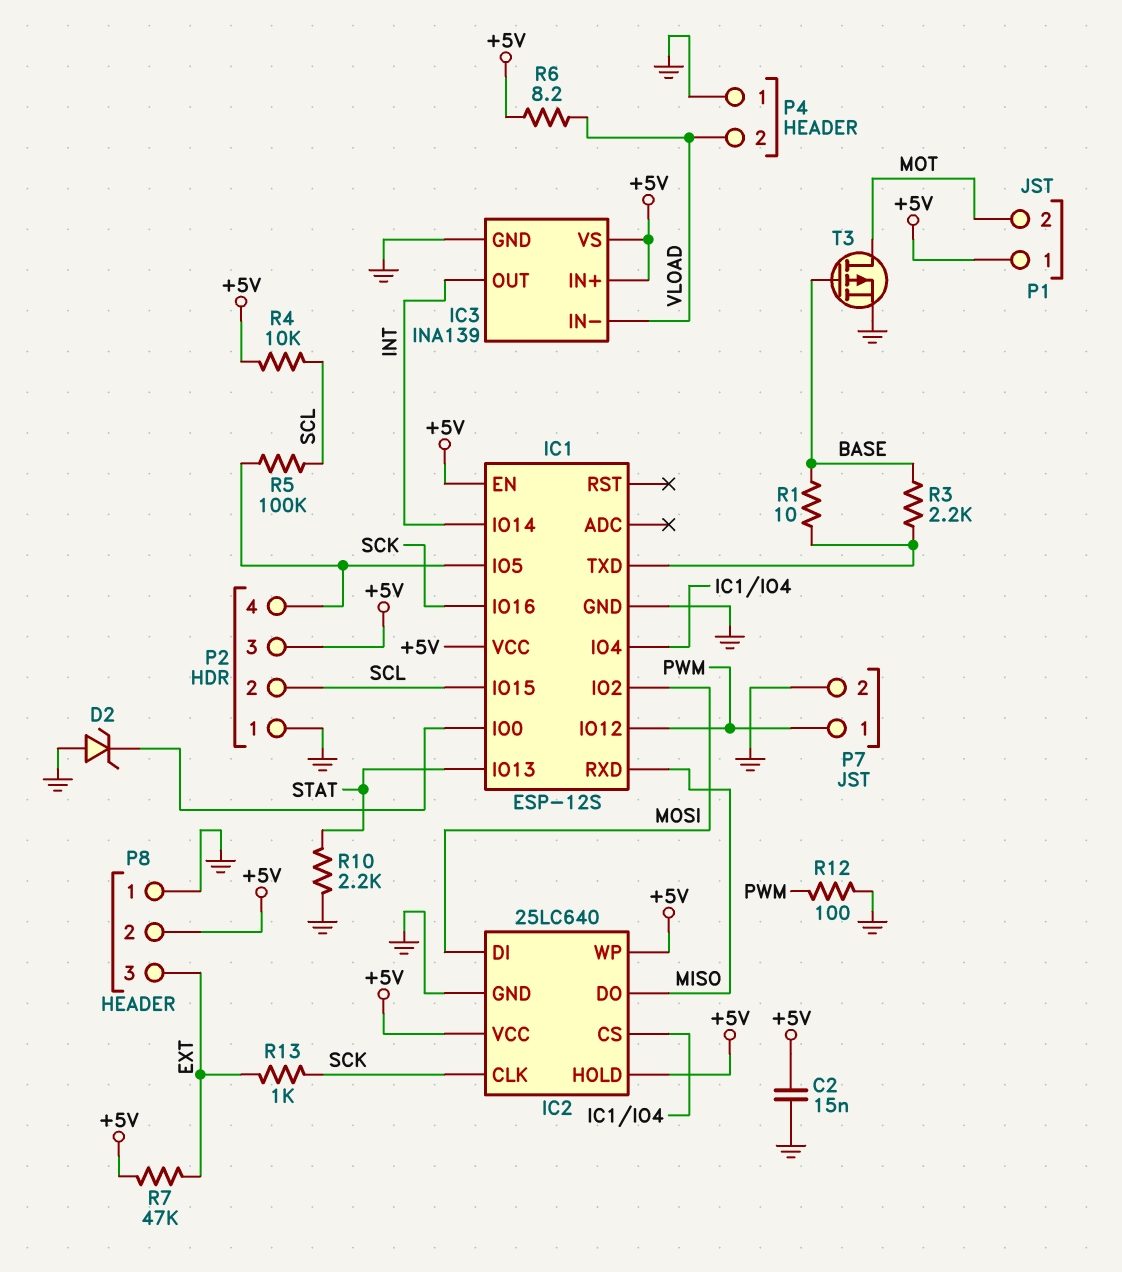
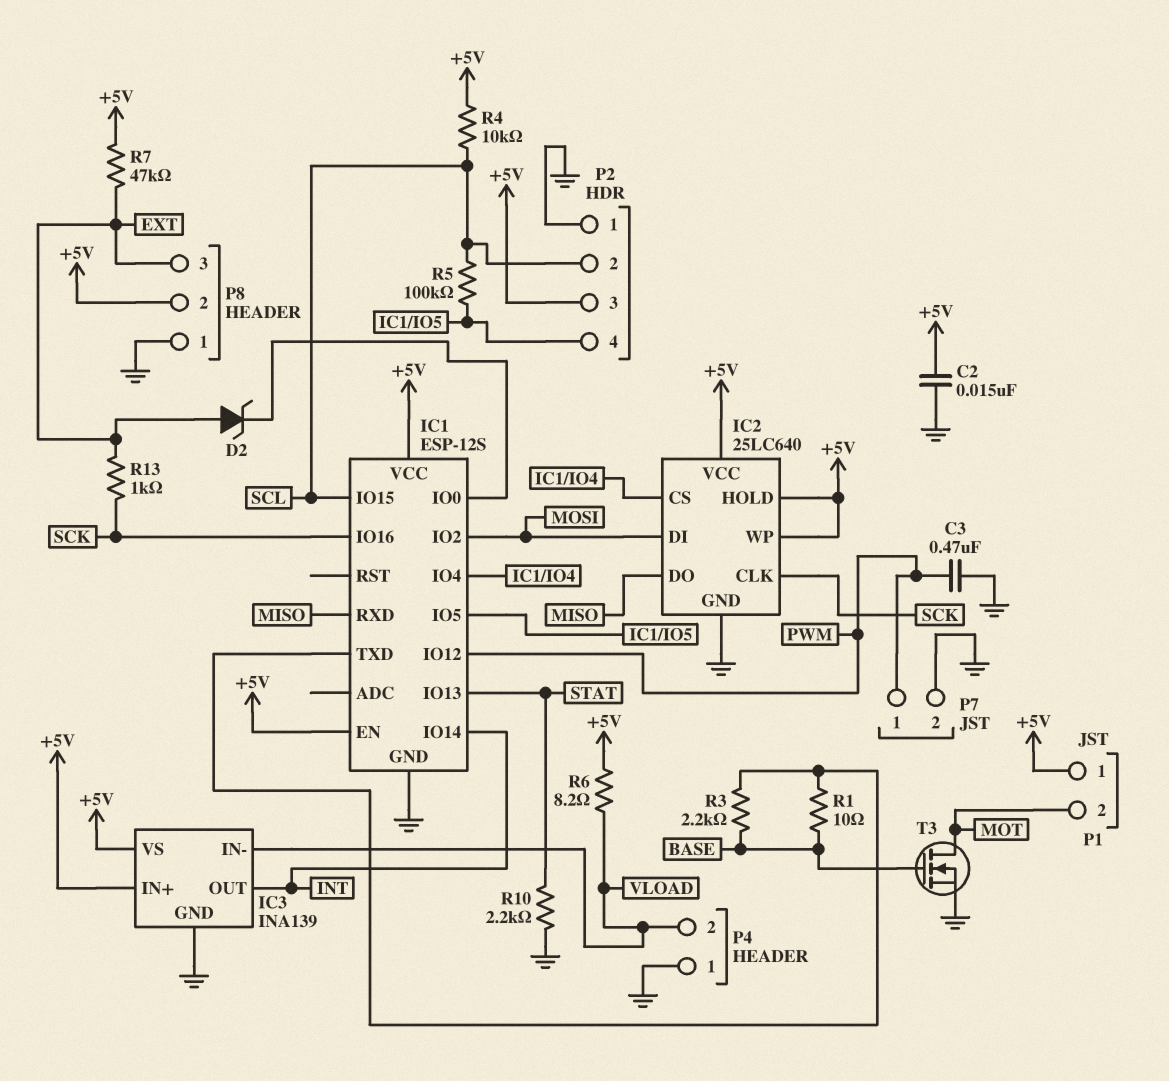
C3: none -> 470nF (GND, PWM)
D2: zener (A GND, K IC1/IO0) -> zener (A EXT, K IC1/IO0)
R12: 100 (GND, PWM) -> none
T3: PMOS (G BASE, D MOT, S GND) -> NMOS (G BASE, D MOT, S GND)

